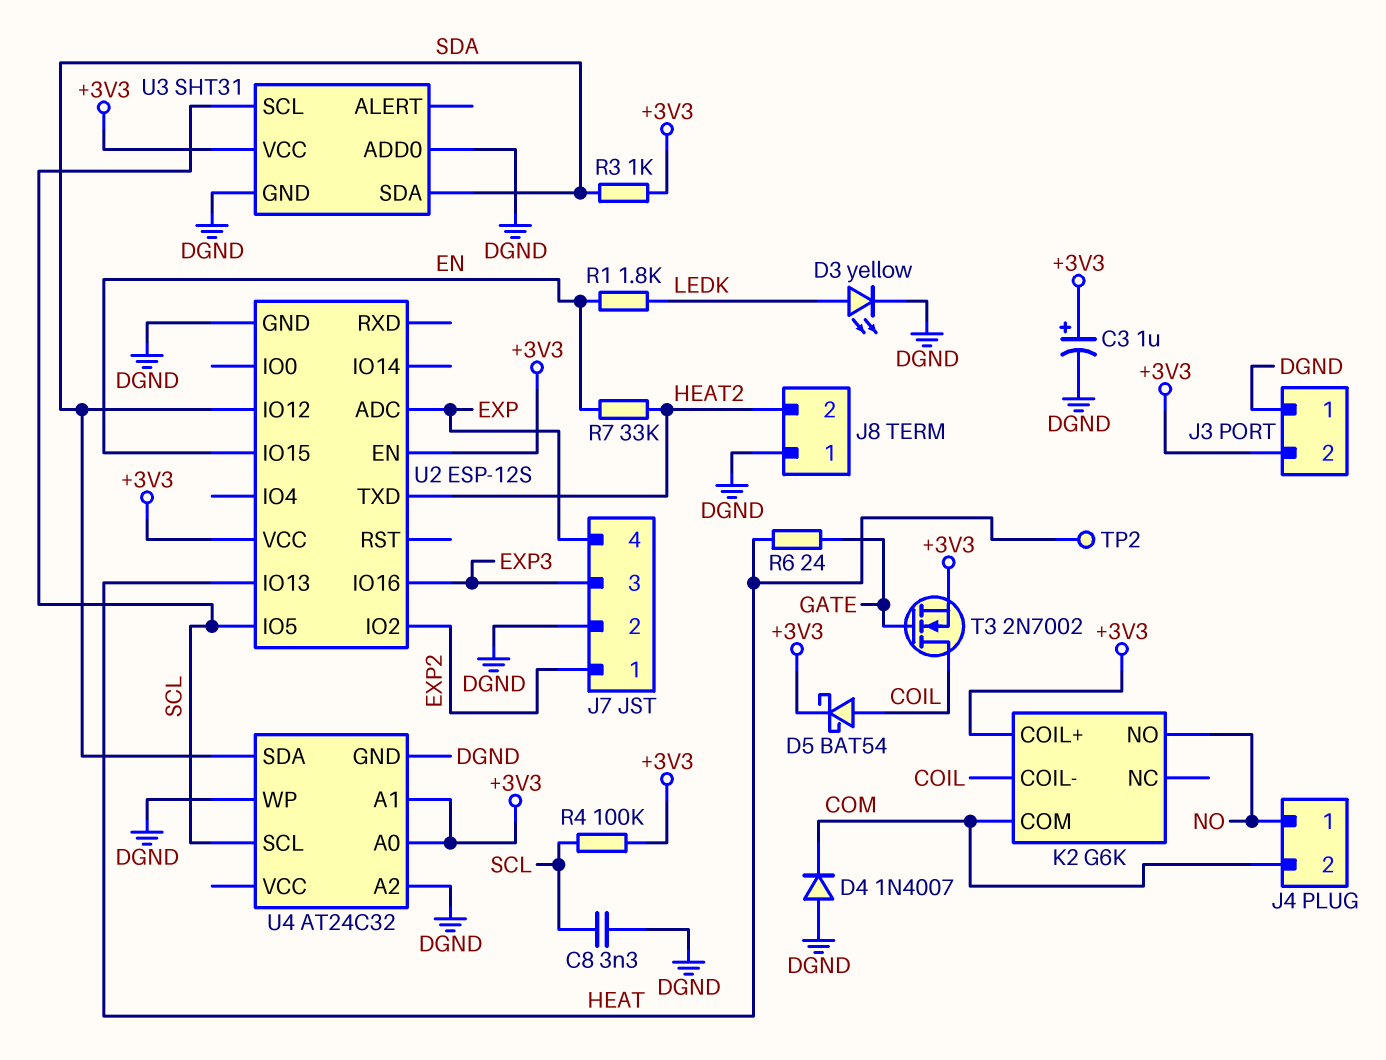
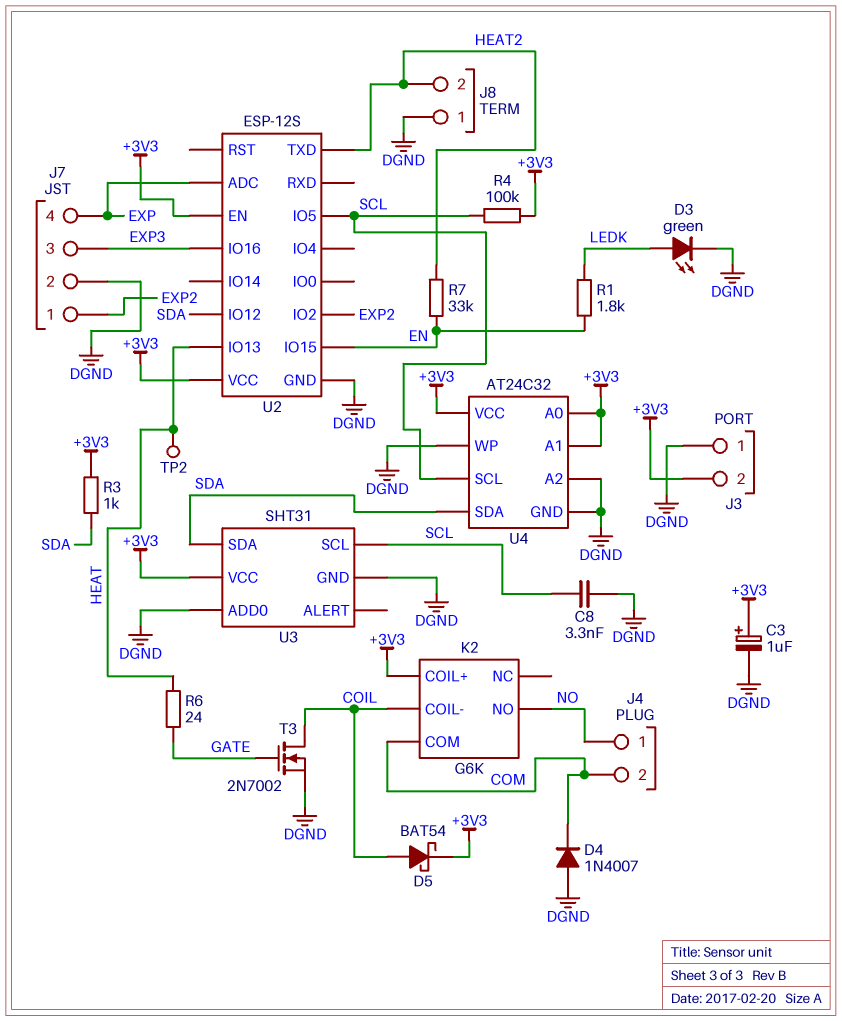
D3: LED yellow (A LEDK, K DGND) -> LED green (A LEDK, K DGND)
T3: NMOS 2N7002 (G GATE, D COIL, S +3V3) -> NMOS 2N7002 (G GATE, D COIL, S DGND)
U4 pin VCC: none -> +3V3

